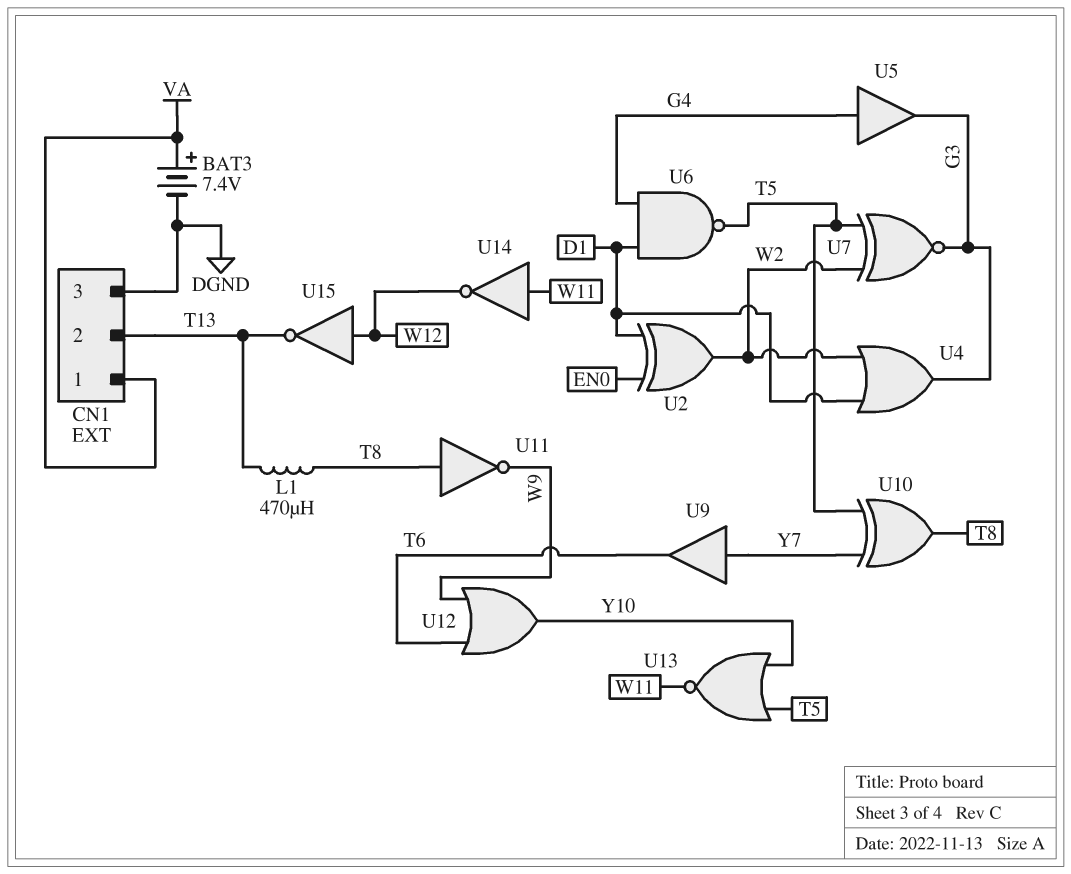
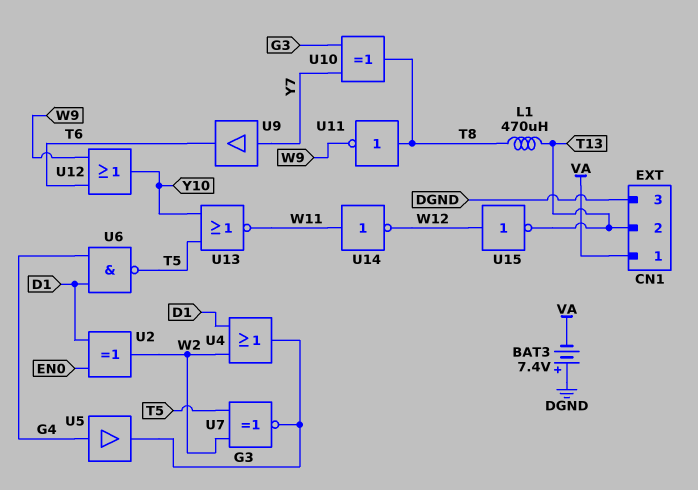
BAT3: 7.4V (plus VA, minus DGND) -> 7.4V (plus DGND, minus VA)
U10: XOR (in T5, in Y7, out T8) -> XOR (in G3, in Y7, out T8)

